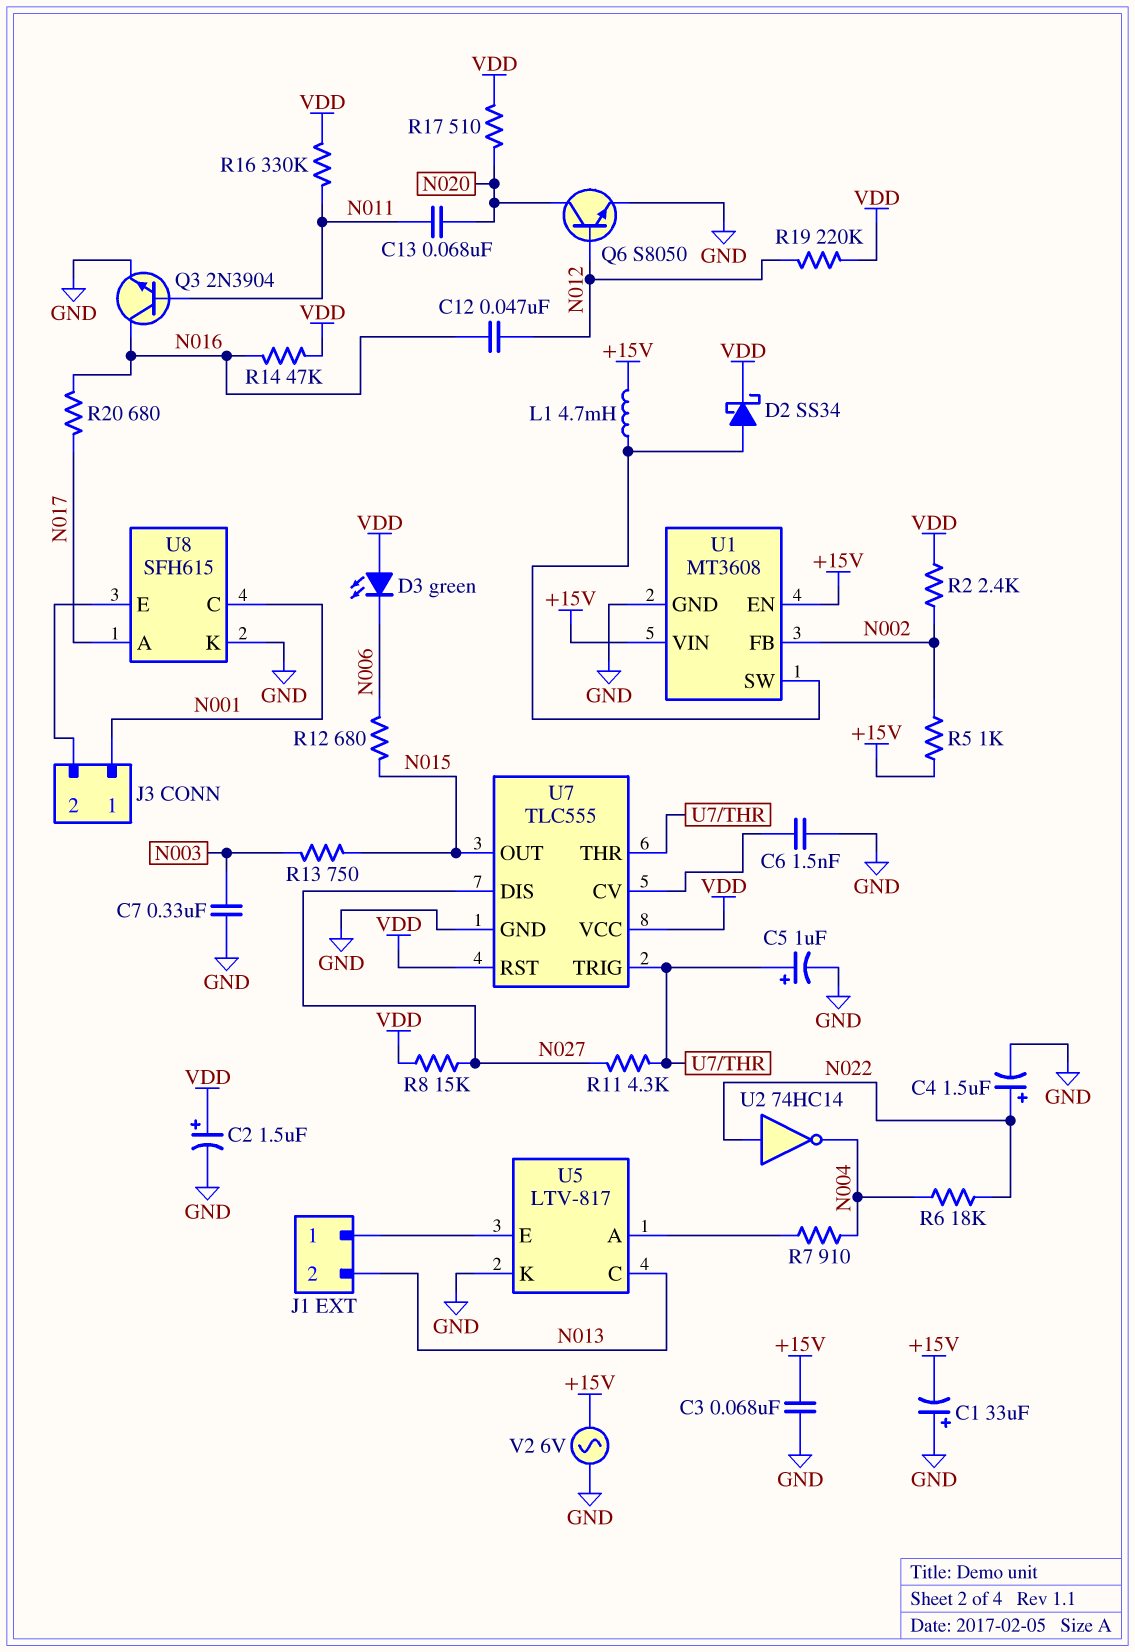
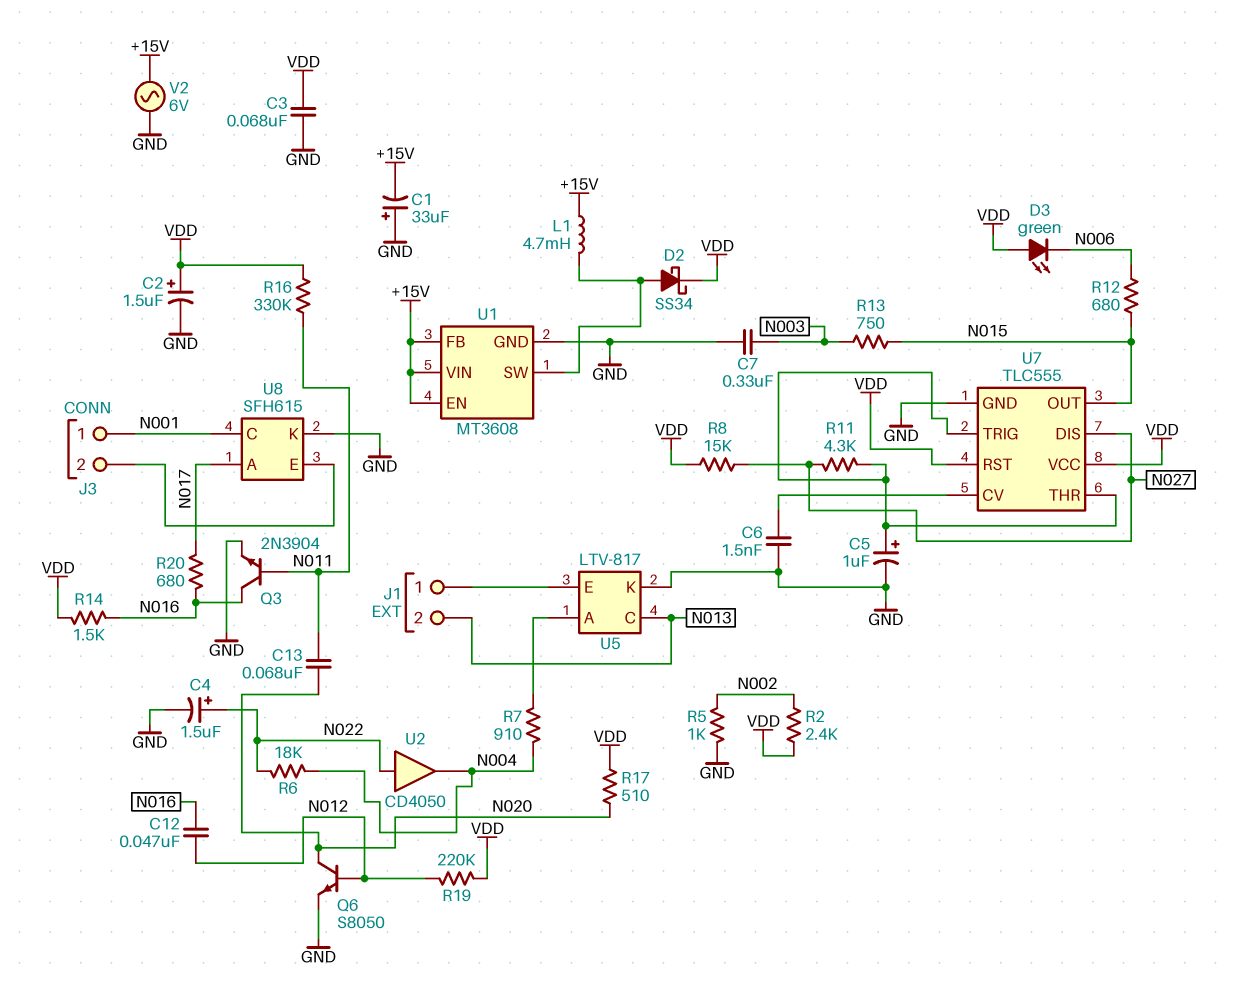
C3: 68nF (+15V, GND) -> 68nF (GND, VDD)
R5: 1k (+15V, N002) -> 1k (GND, N002)
R14: 47k (N016, VDD) -> 1.5k (N016, VDD)
U1 pin FB: N002 -> +15V
U2: NOT 74HC14 (in N022, out N004) -> buffer CD4050 (in N022, out N004)

